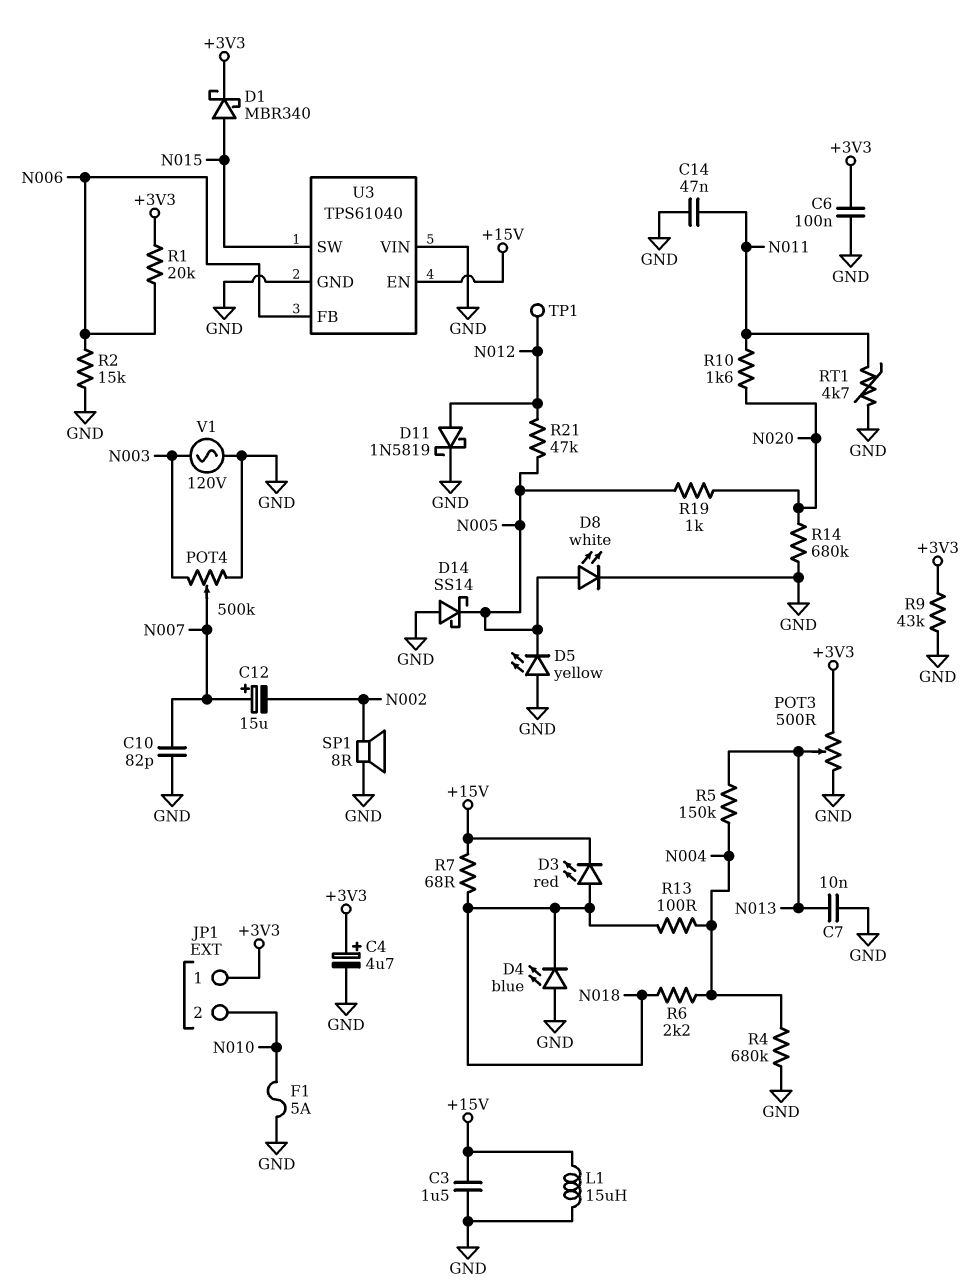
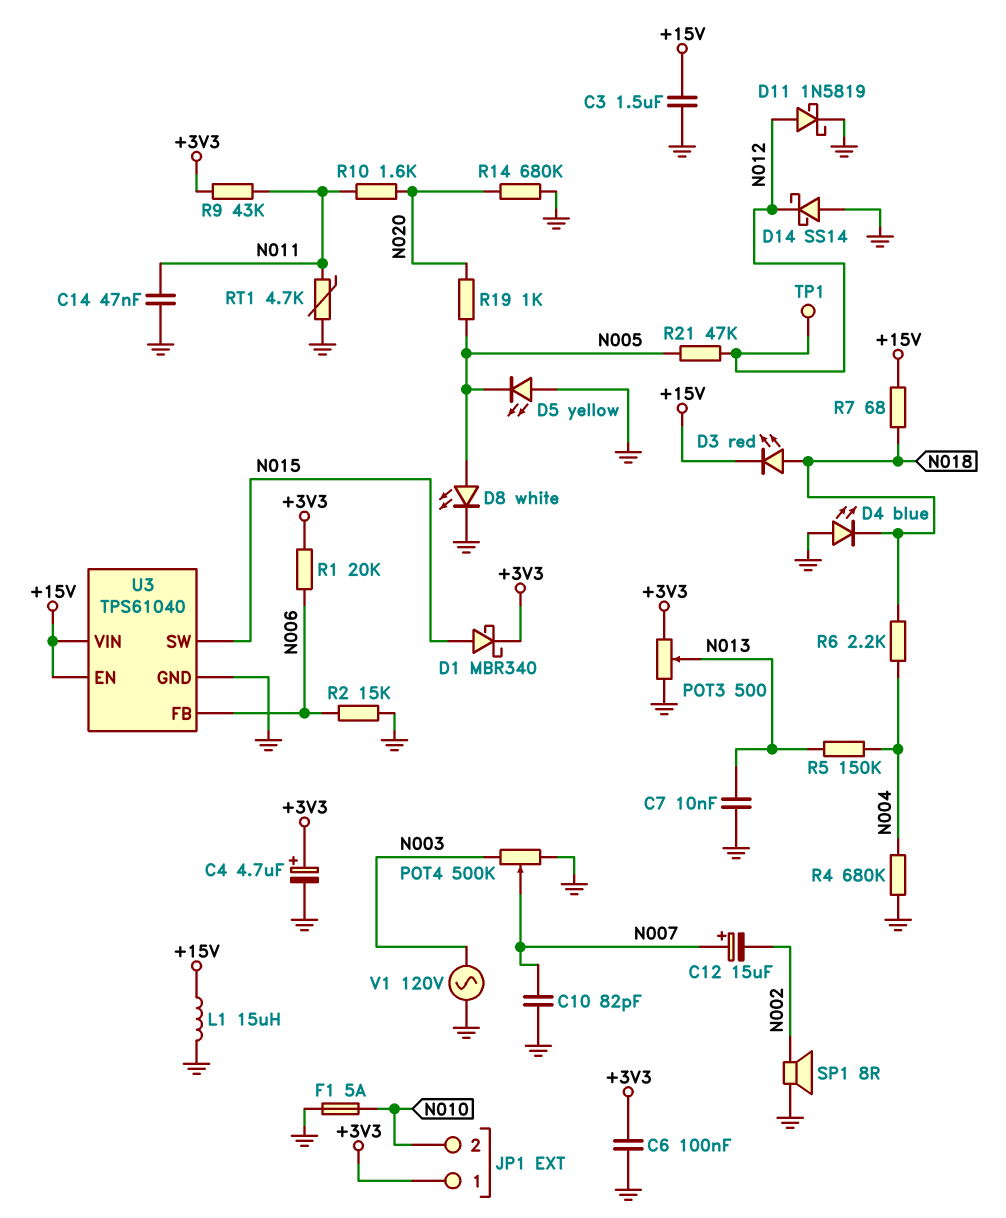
D14: schottky SS14 (A GND, K N005) -> schottky SS14 (A GND, K N012)
R9: 43k (+3V3, GND) -> 43k (+3V3, N011)
R13: 100 (N004, N018) -> none
U3 pin VIN: GND -> +15V

